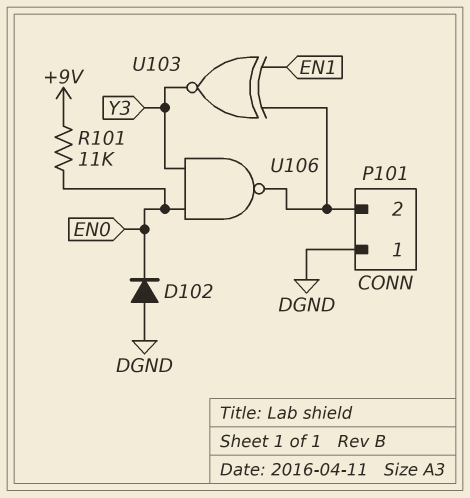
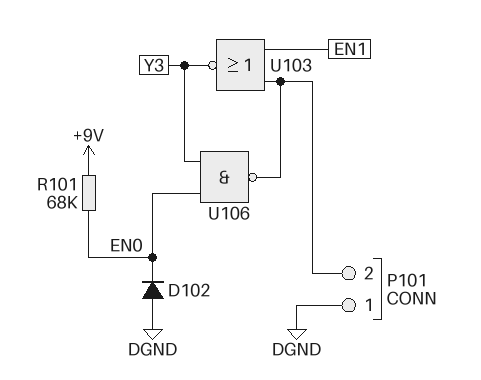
R101: 11k (+9V, EN0) -> 68k (+9V, EN0)
U103: XNOR (in EN1, in P101/2, out Y3) -> NOR (in EN1, in P101/2, out Y3)

